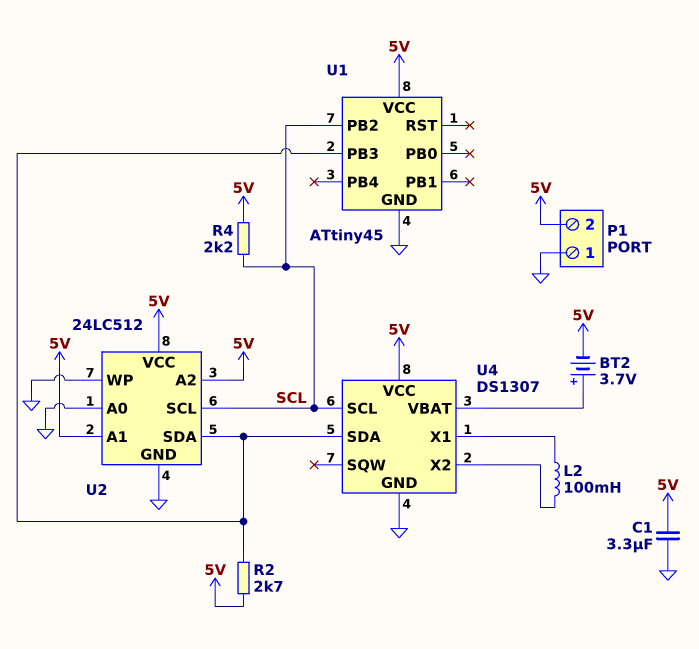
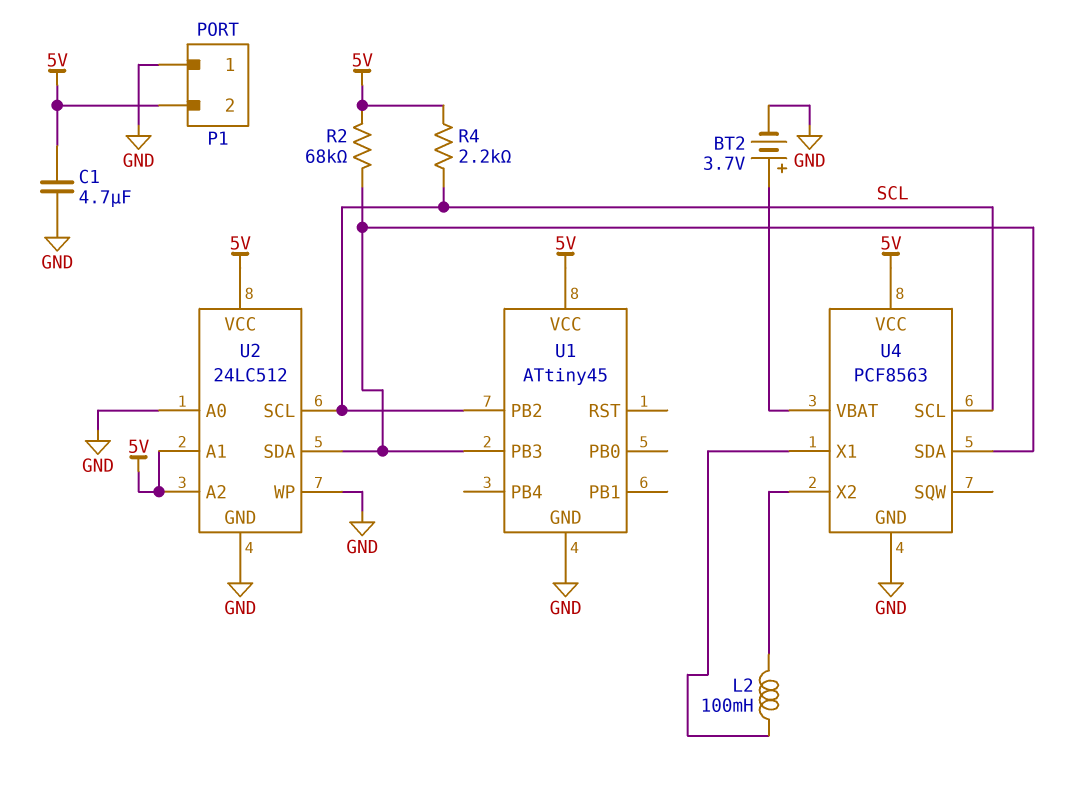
BT2: 3.7V (plus U4/VBAT, minus 5V) -> 3.7V (plus U4/VBAT, minus GND)
C1: 3.3uF (5V, GND) -> 4.7uF (5V, GND)
R2: 2.7k (5V, U1/PB3) -> 68k (5V, U1/PB3)
U4: DS1307 -> PCF8563

